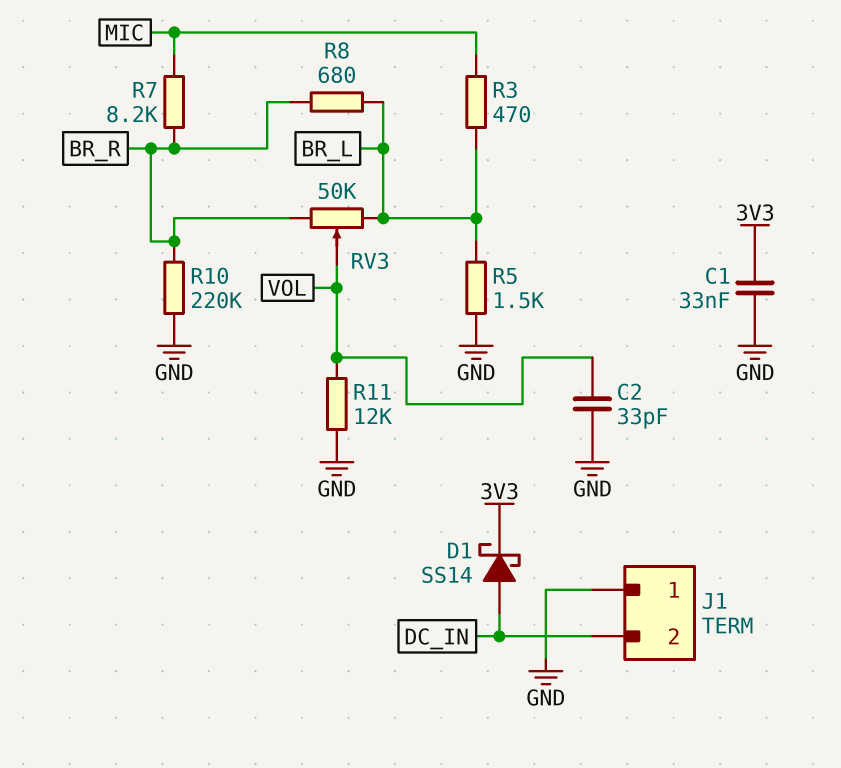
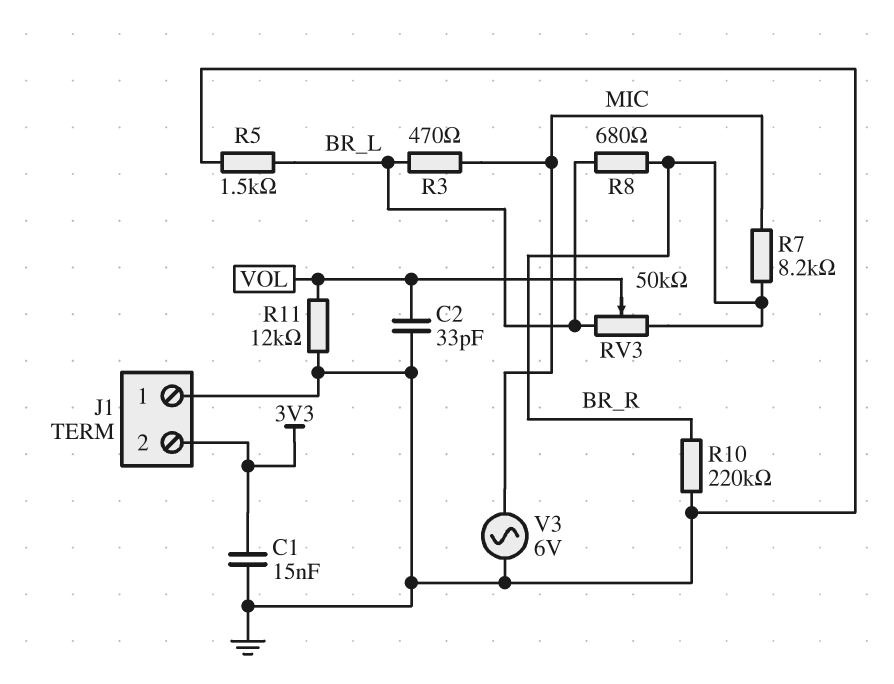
C1: 33nF (3V3, GND) -> 15nF (3V3, GND)
D1: schottky SS14 (A DC_IN, K 3V3) -> none
J1 pin 2: DC_IN -> 3V3
V3: none -> AC 6V (GND, MIC)

